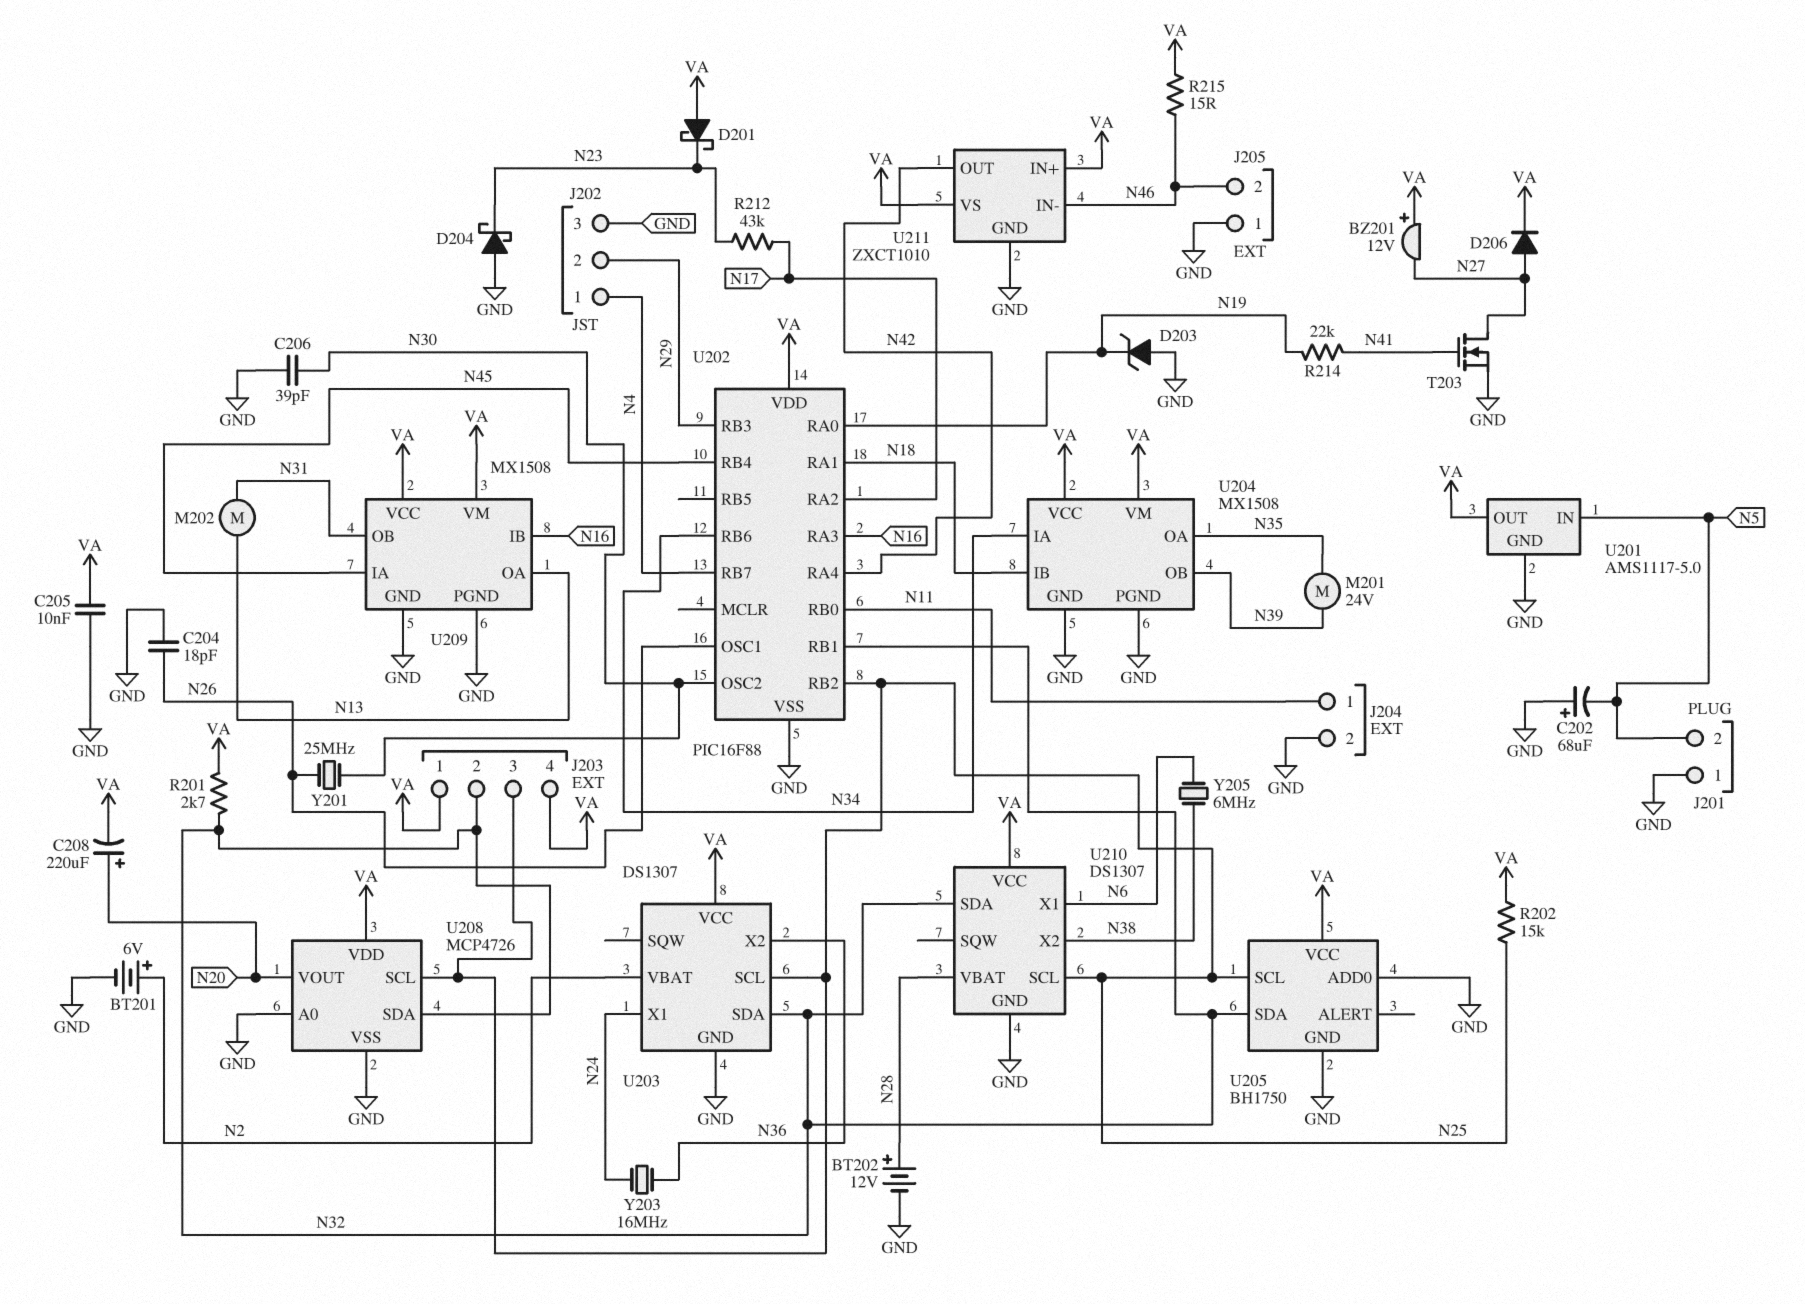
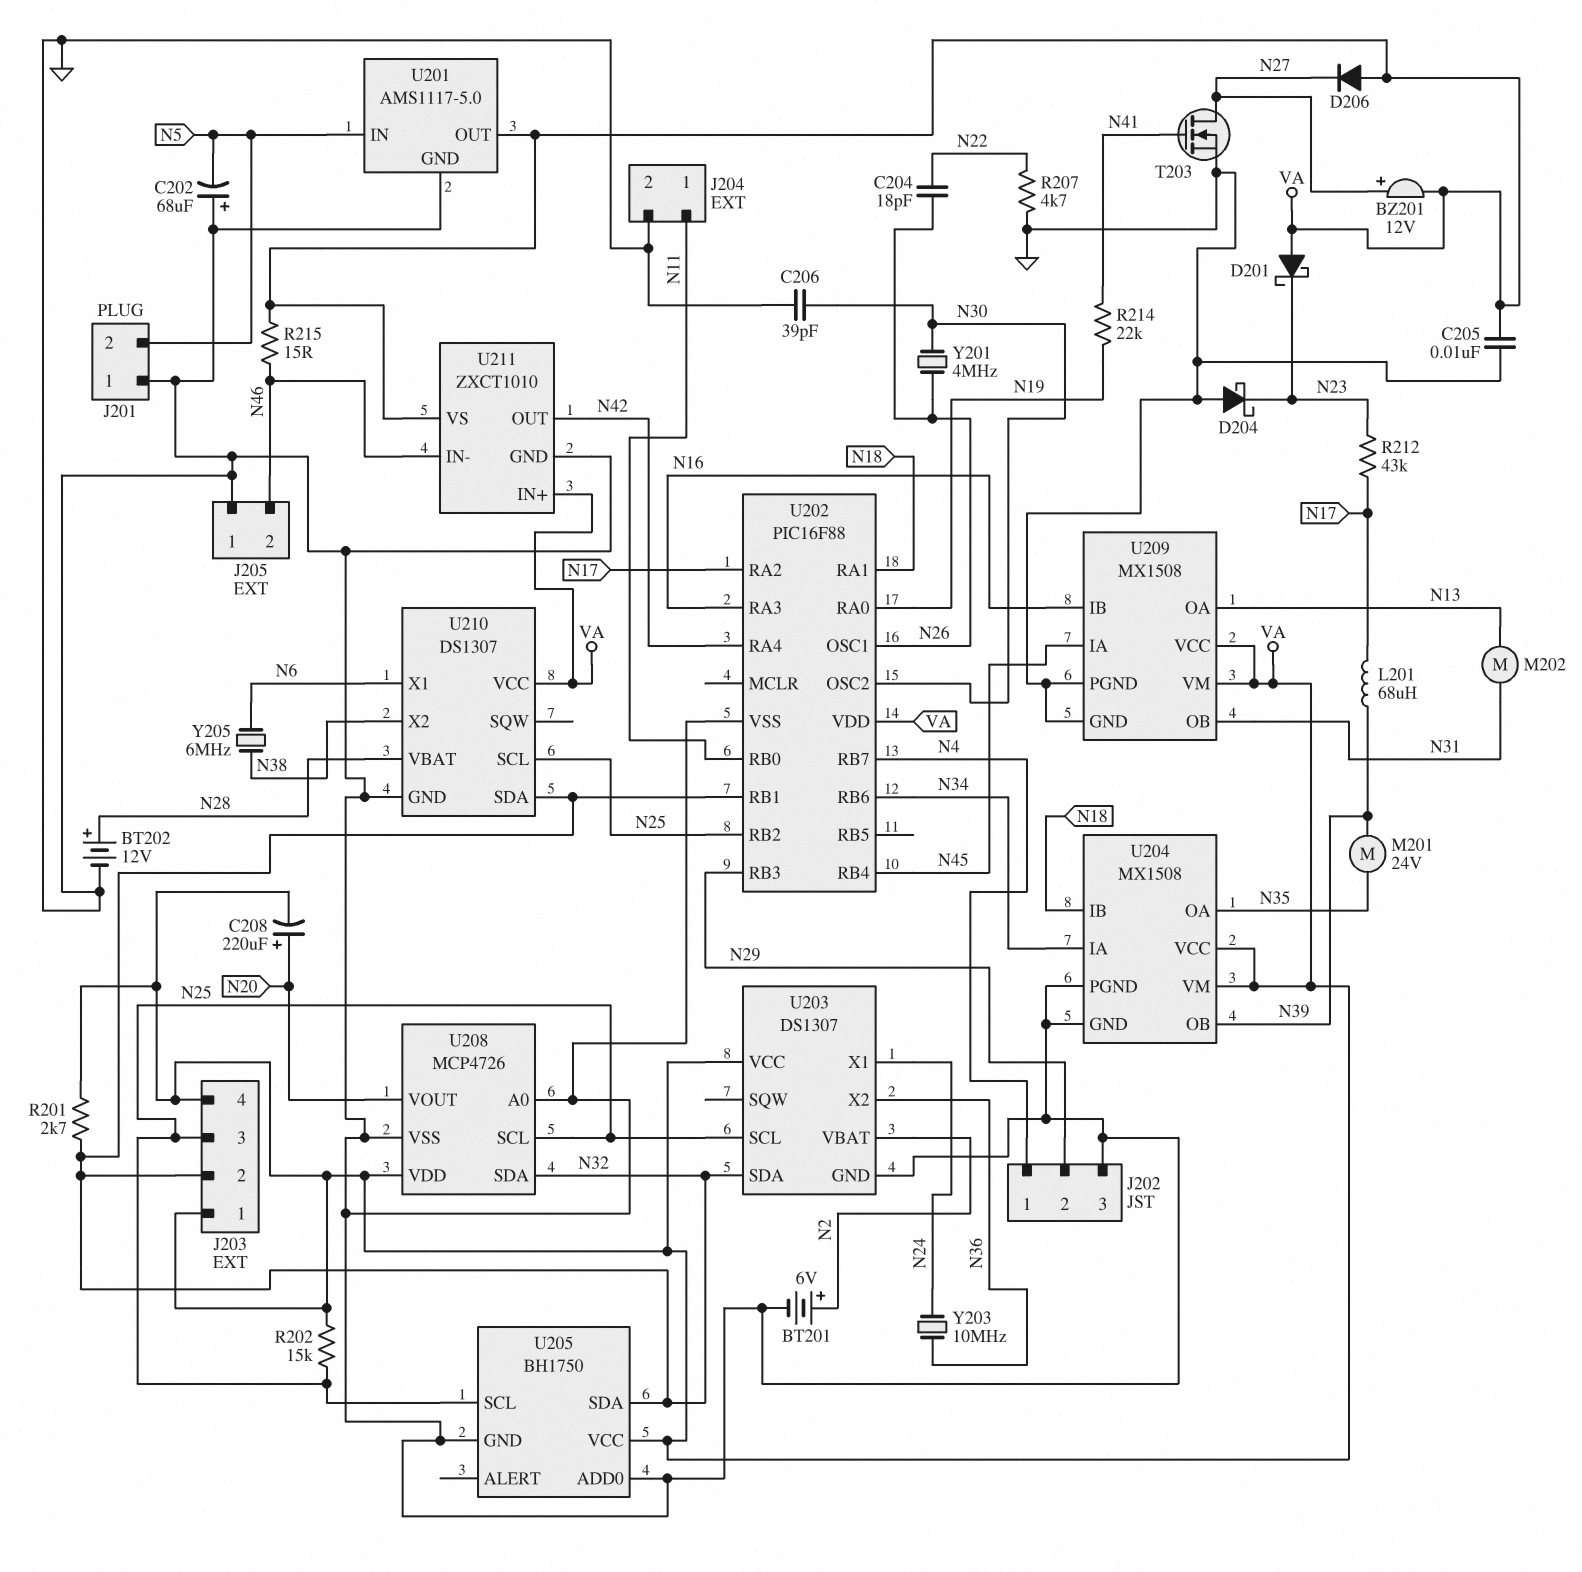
BZ201: buzzer 12V (plus VA, minus N27) -> buzzer 12V (plus N27, minus VA)
C204: 18pF (GND, N26) -> 18pF (N22, N26)
D203: zener (A GND, K N19) -> none
D206: diode (A N27, K VA) -> diode (A VA, K N27)
L201: none -> 68uH (N17, N39)
R207: none -> 4.7k (GND, N22)
Y201: 25MHz (N26, N30) -> 4MHz (N26, N30)
Y203: 16MHz (N24, N36) -> 10MHz (N24, N36)

